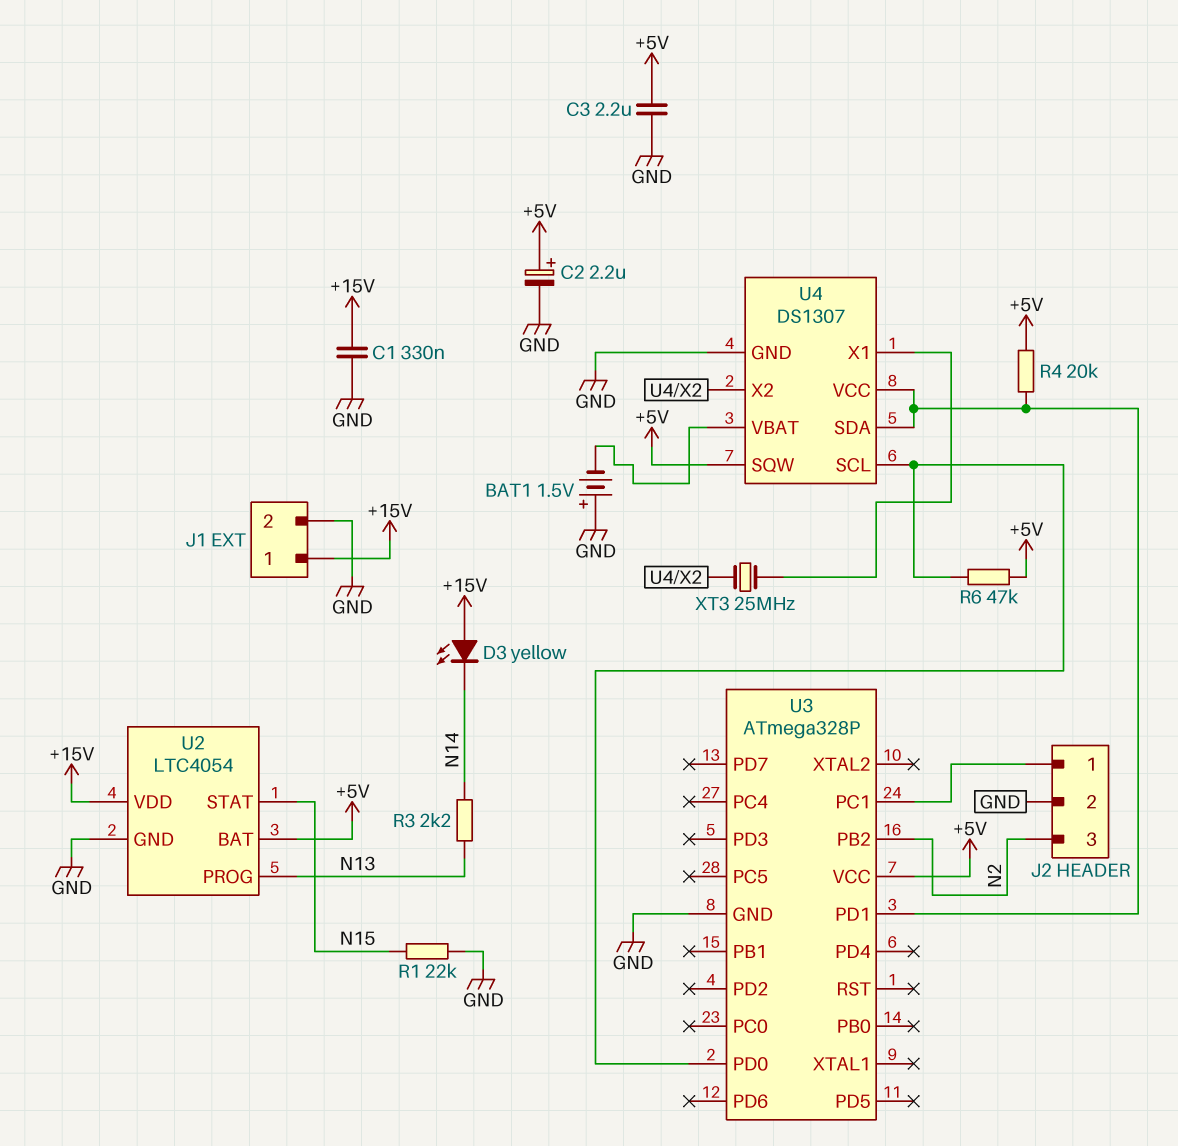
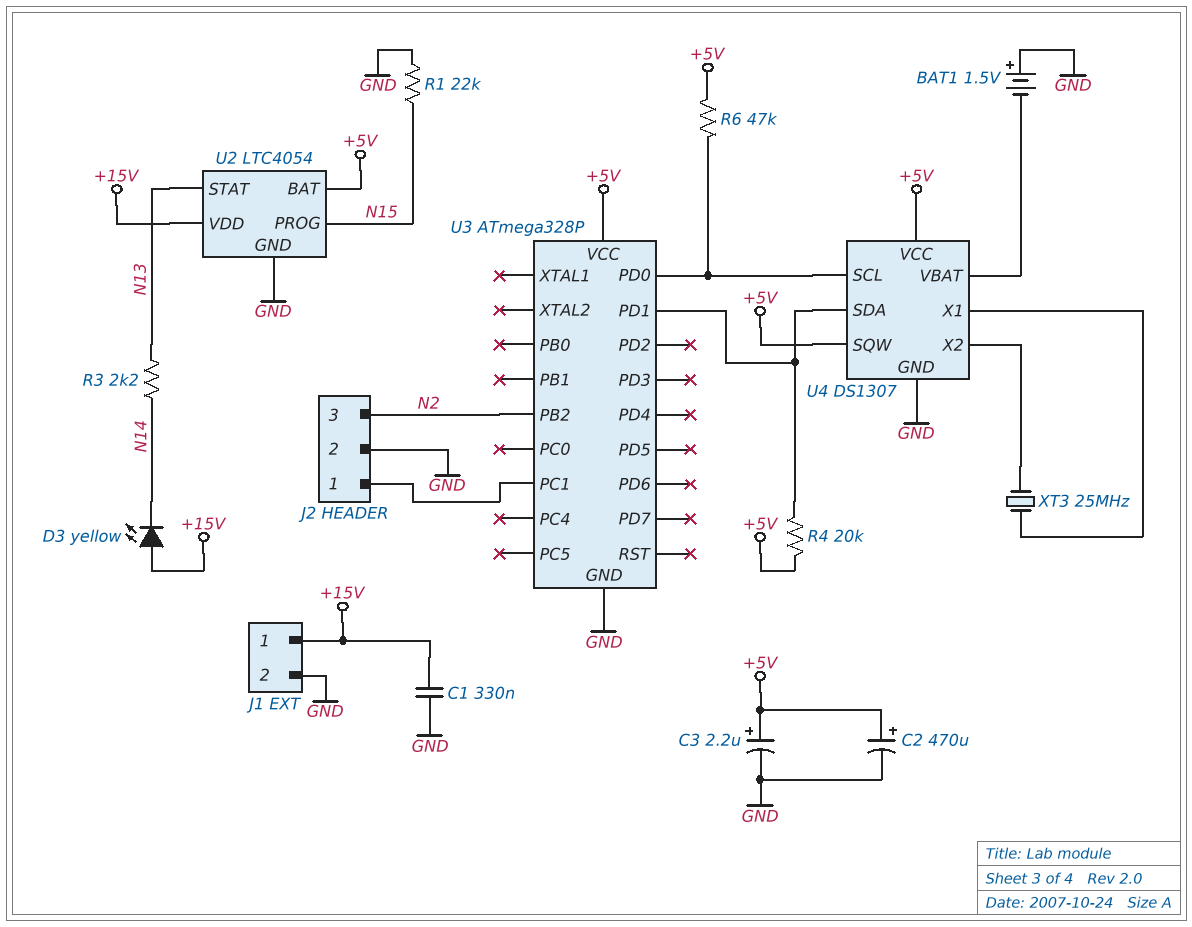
C2: 2.2uF (plus +5V, minus GND) -> 470uF (plus +5V, minus GND)
C3: 2.2uF (+5V, GND) -> 2.2uF (plus +5V, minus GND)
U2 pin PROG: N13 -> N15
U2 pin STAT: N15 -> N13
U4 pin VCC: U3/PD1 -> +5V

